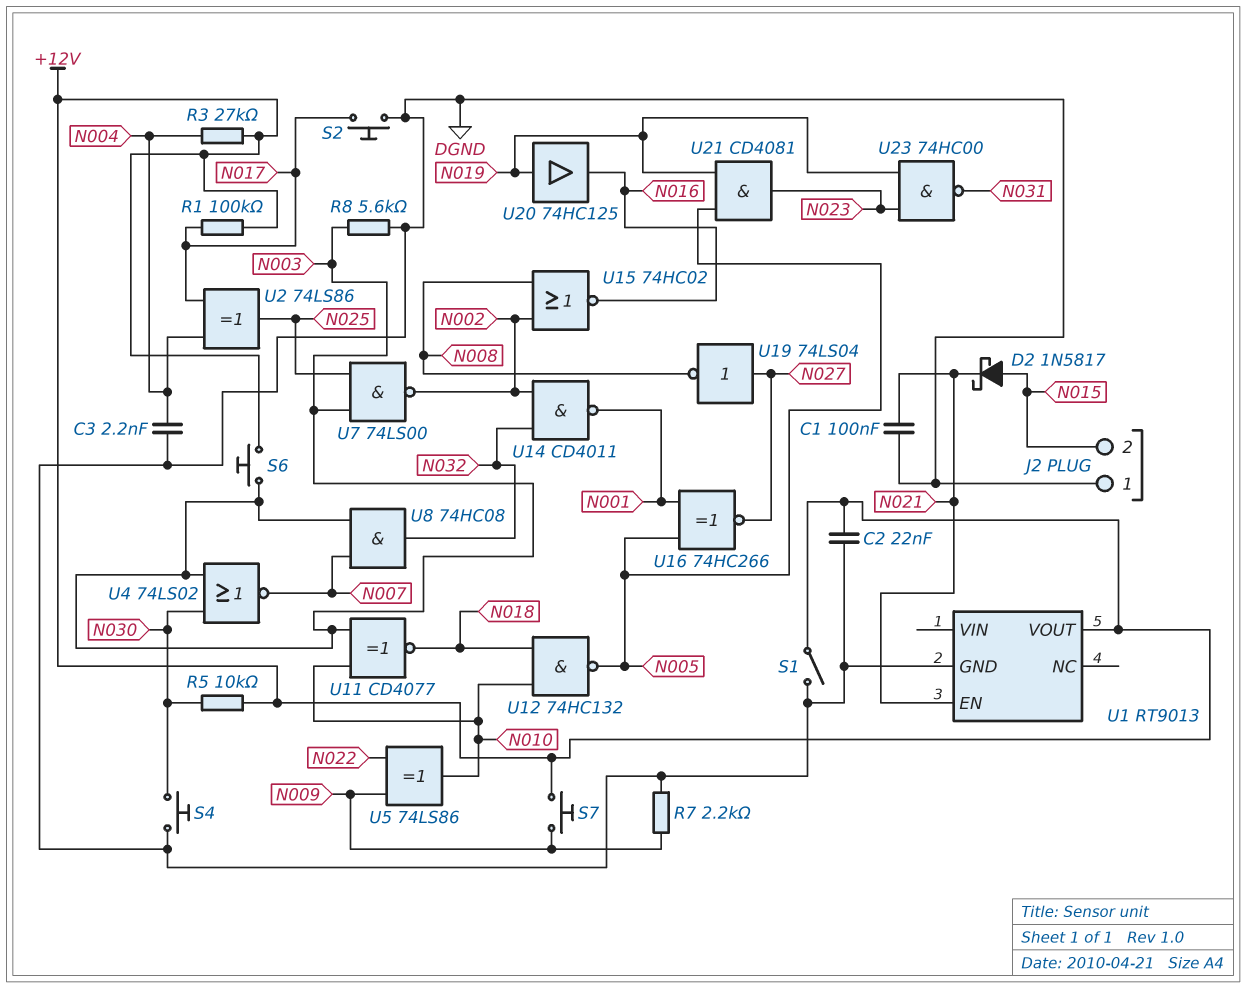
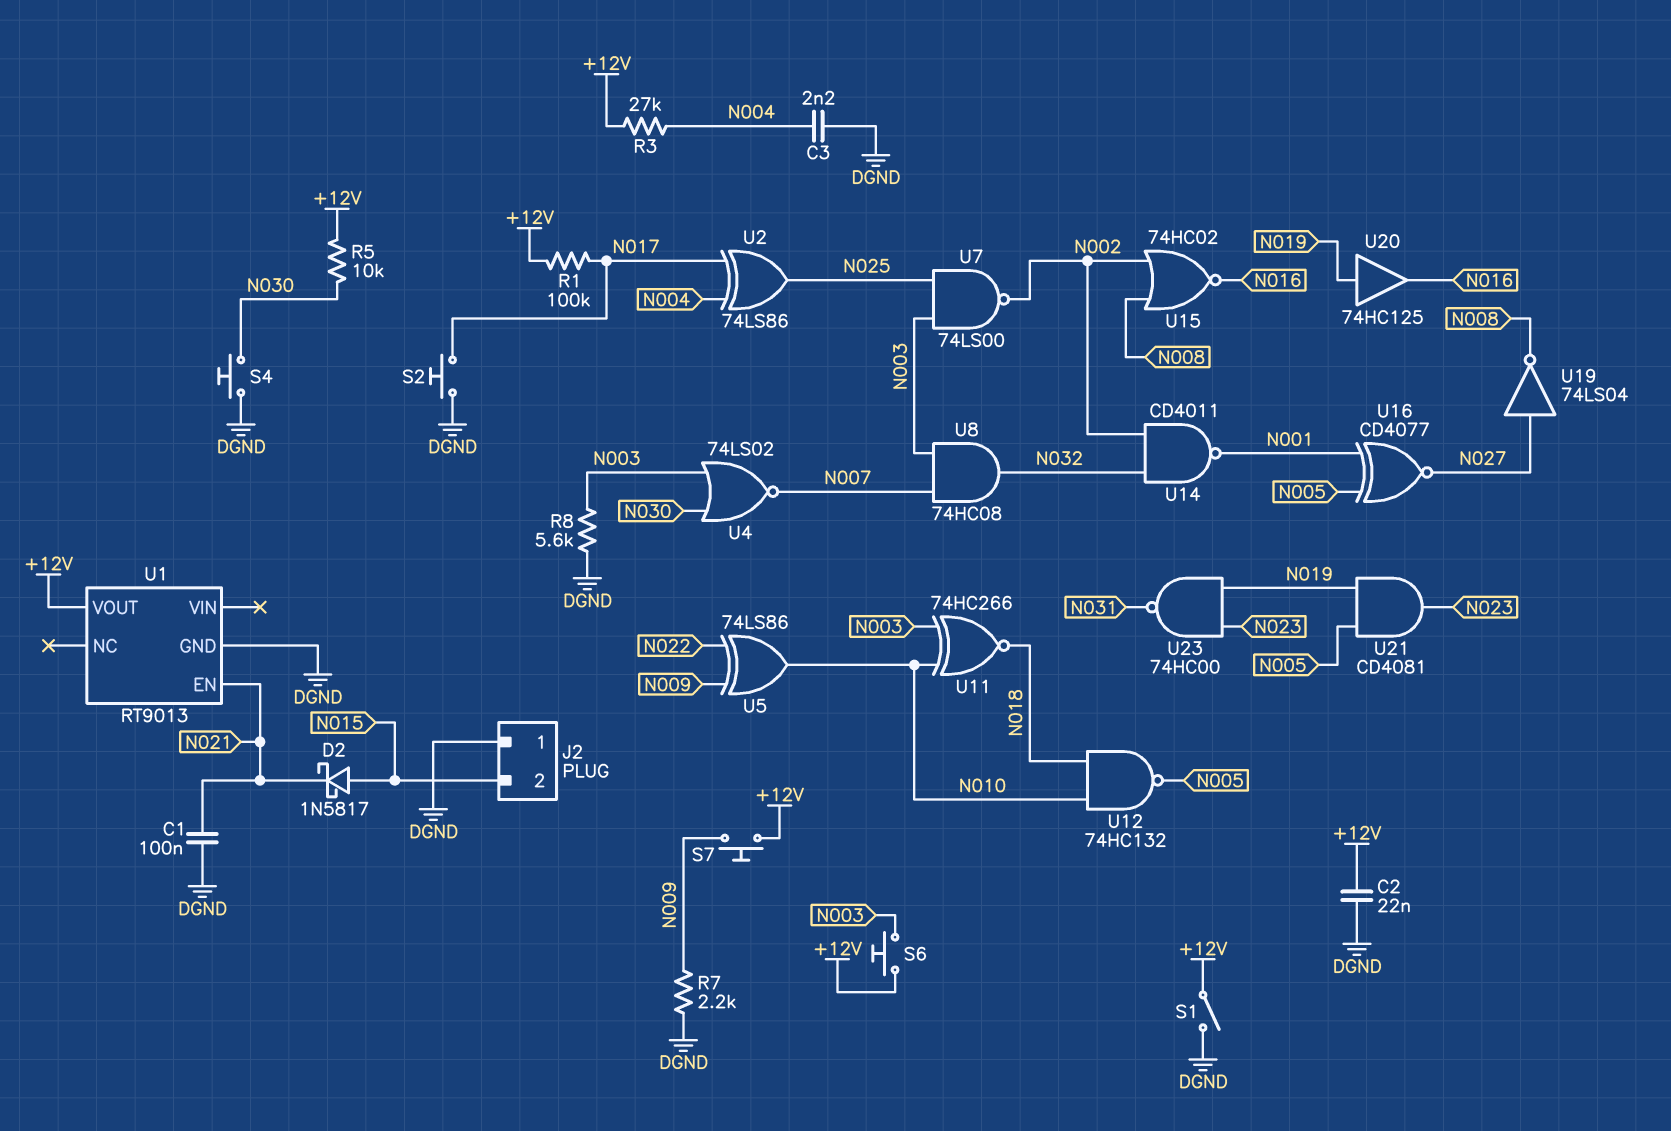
U11: XNOR CD4077 (in N003, in N010, out N018) -> XNOR 74HC266 (in N003, in N010, out N018)
U16: XNOR 74HC266 (in N001, in N005, out N027) -> XNOR CD4077 (in N001, in N005, out N027)

